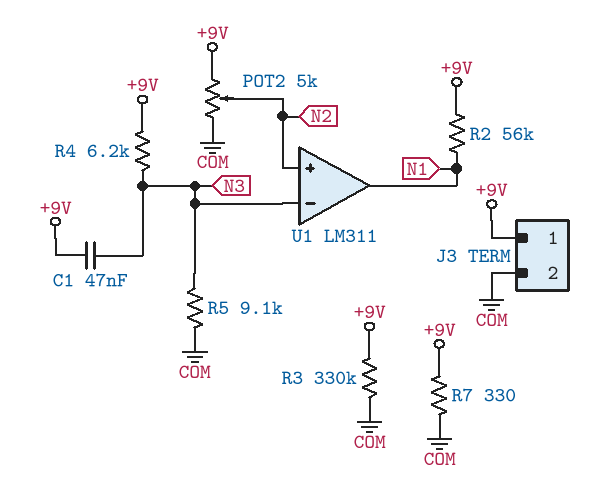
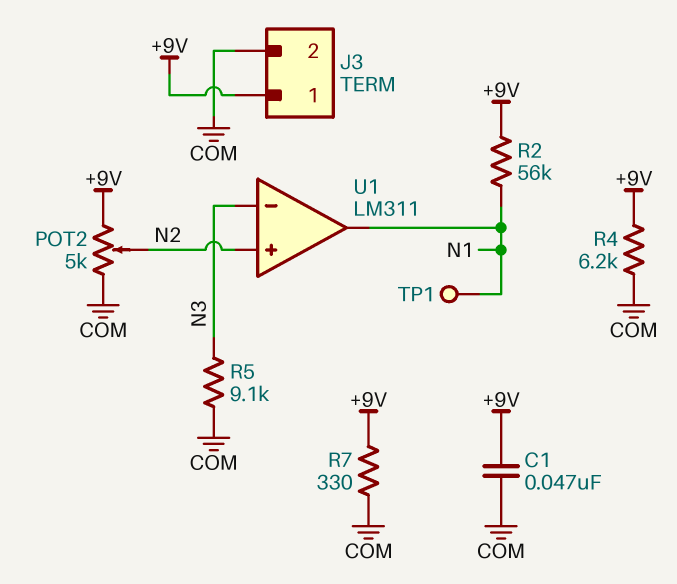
C1: 47nF (+9V, N3) -> 47nF (+9V, COM)
R3: 330k (+9V, COM) -> none
R4: 6.2k (+9V, N3) -> 6.2k (+9V, COM)
TP1: none -> test point (N1)

